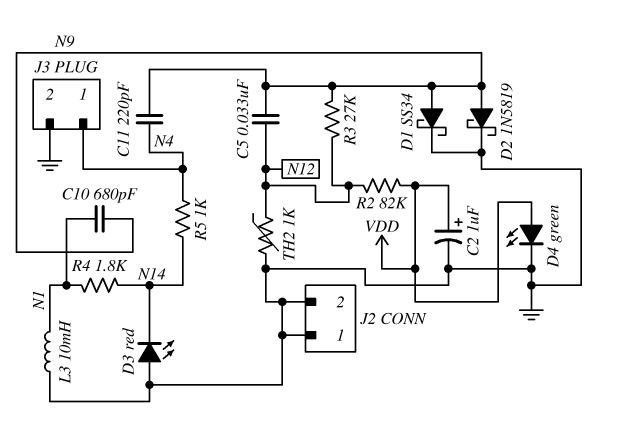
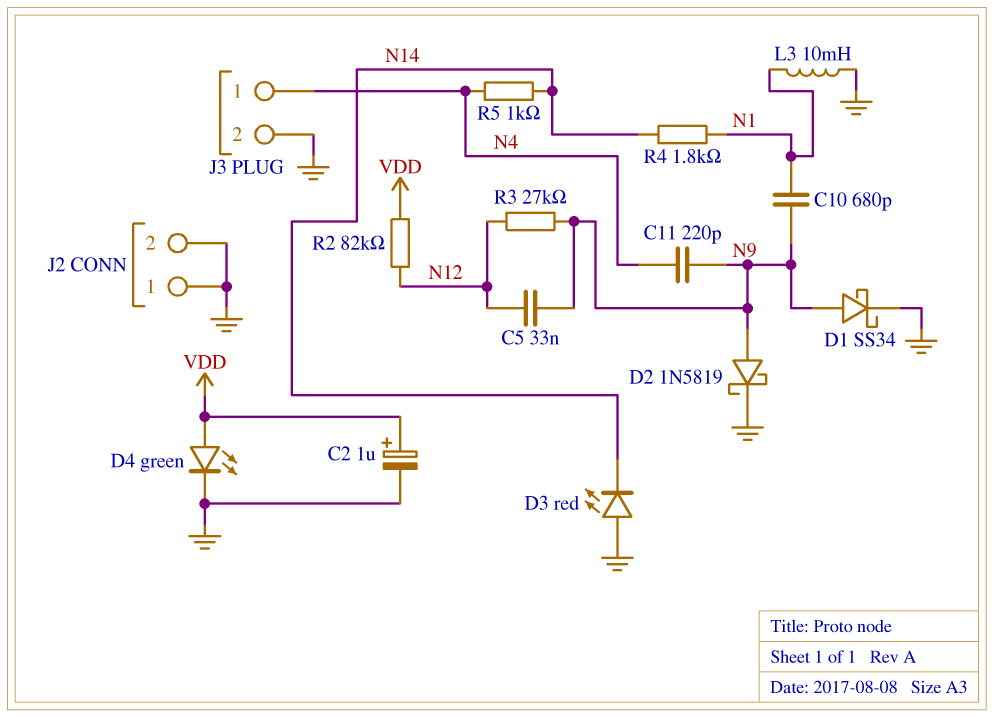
TH2: 1k (GND, N12) -> none

